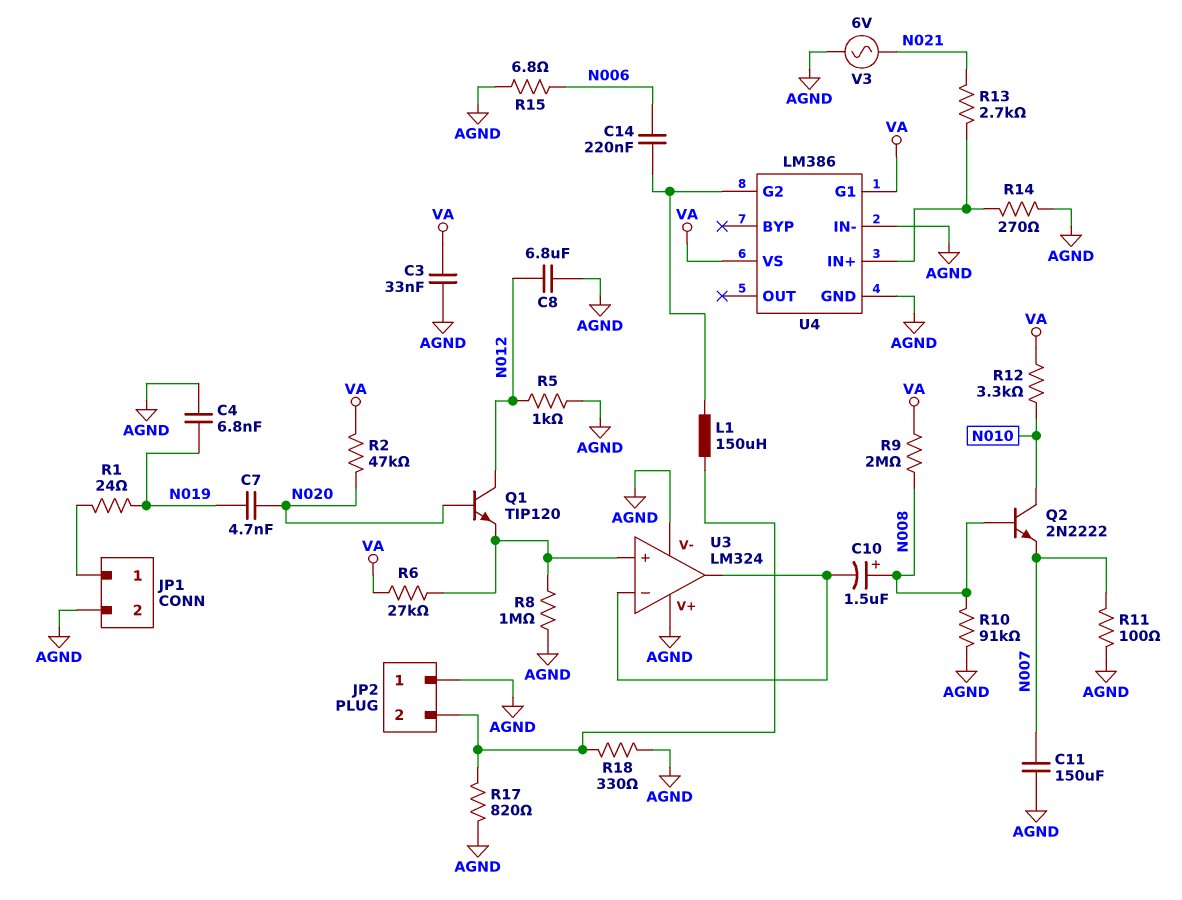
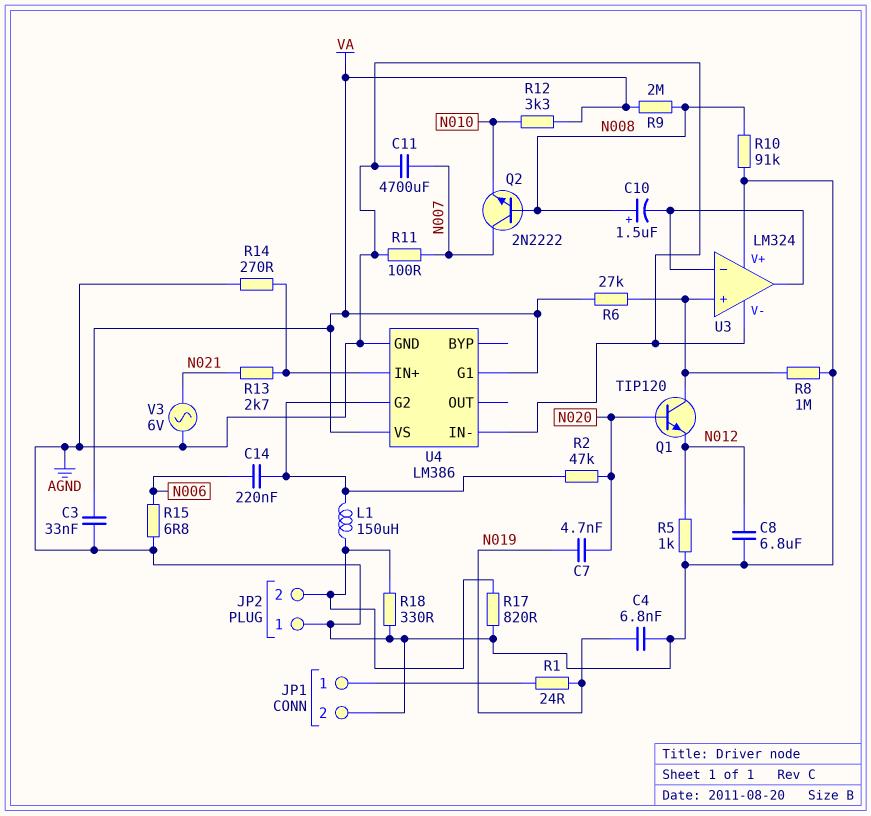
C11: 150uF (AGND, N007) -> 4700uF (AGND, N007)
Q1: NPN TIP120 (B N020, C N012, E U3/in+) -> NPN TIP120 (B N020, C U3/in+, E N012)
Q2: NPN 2N2222 (B N008, C N010, E N007) -> NPN 2N2222 (B N008, C N007, E N010)
R2: 47k (N020, VA) -> 47k (N020, U4/G2)

